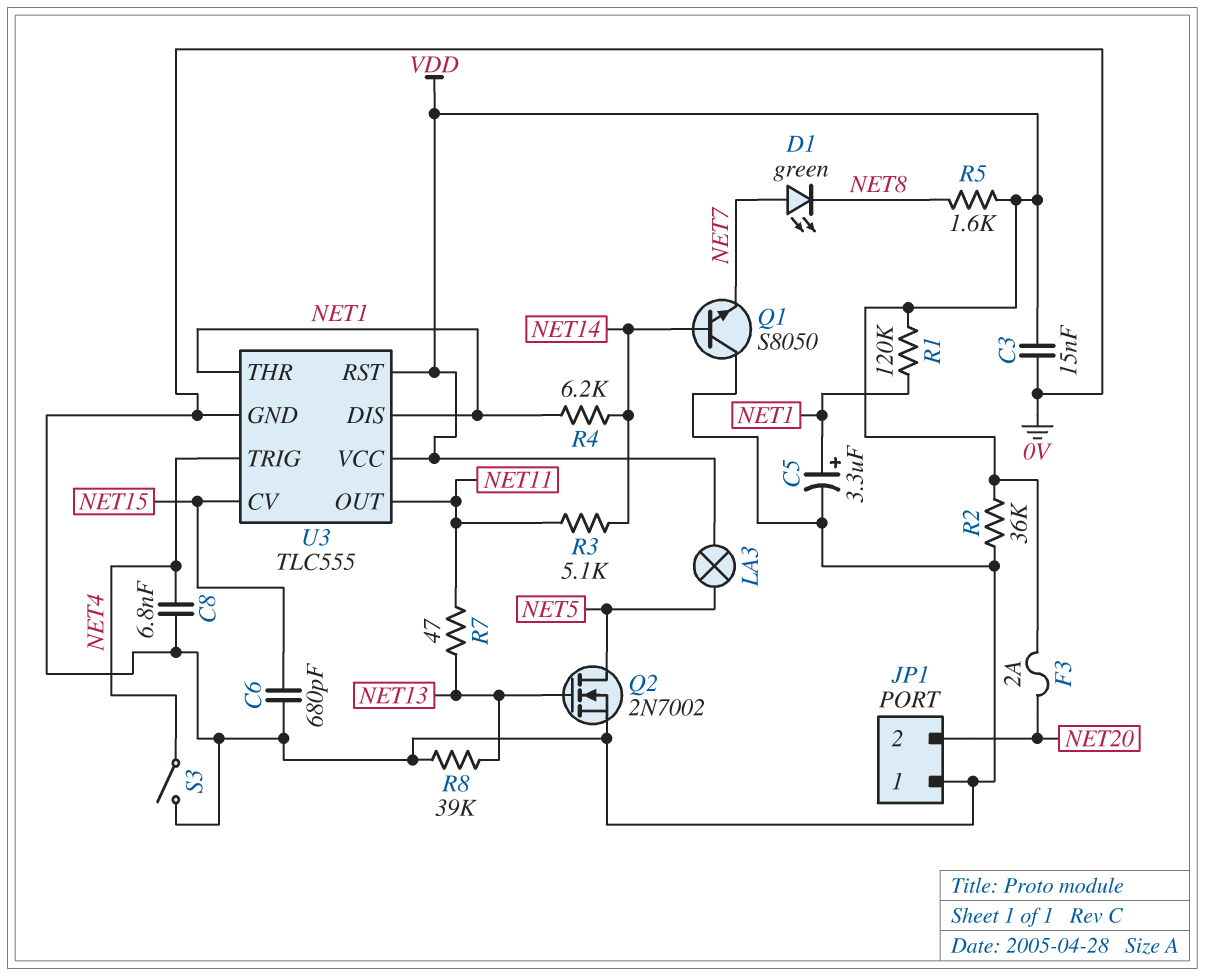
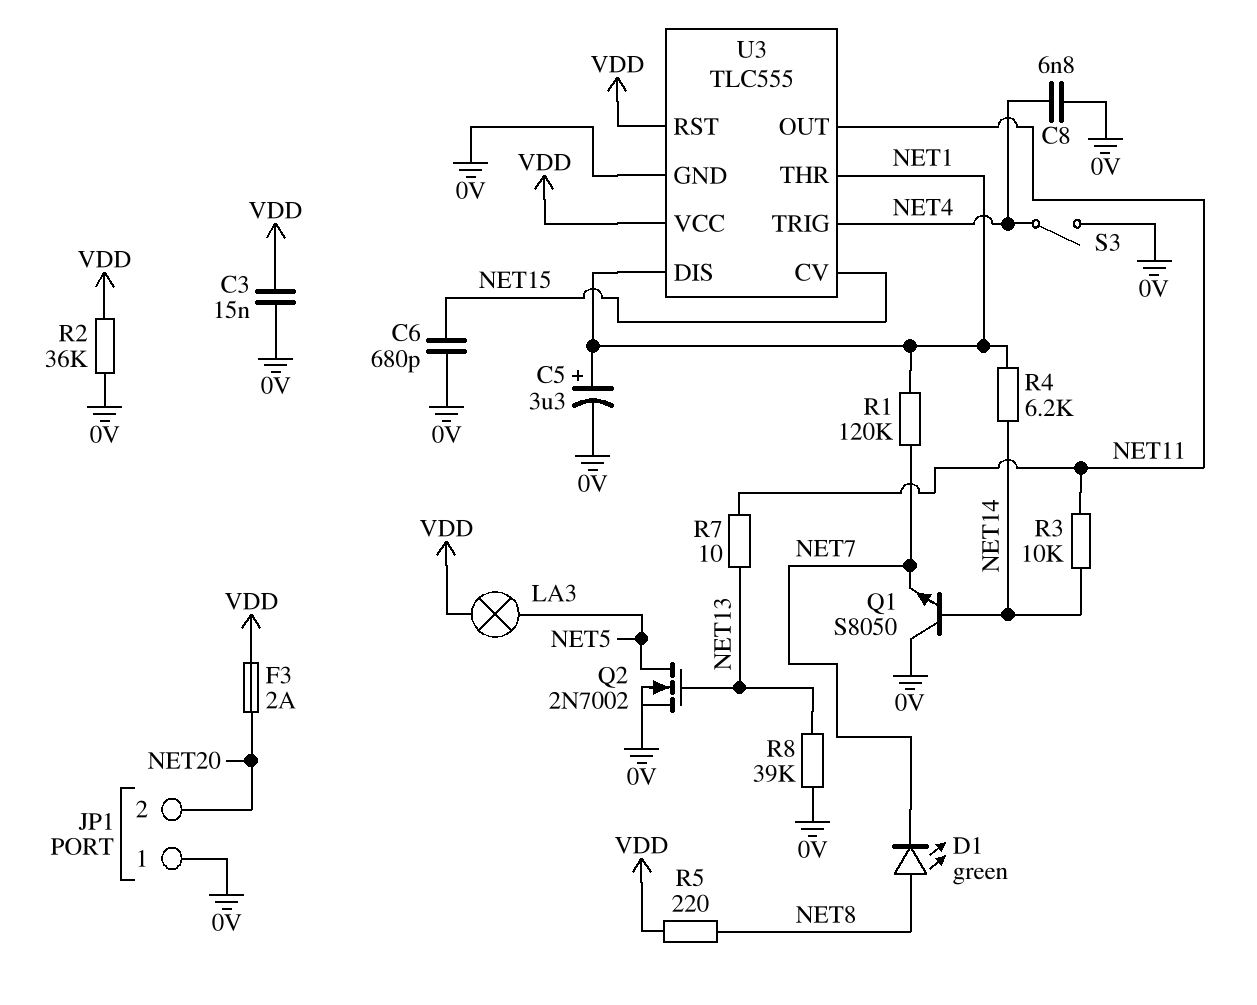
D1: LED green (A NET7, K NET8) -> LED green (A NET8, K NET7)
R1: 120k (NET1, VDD) -> 120k (NET1, NET7)
R3: 5.1k (NET11, NET14) -> 10k (NET11, NET14)
R5: 1.6k (NET8, VDD) -> 220 (NET8, VDD)
R7: 47 (NET11, NET13) -> 10 (NET11, NET13)

